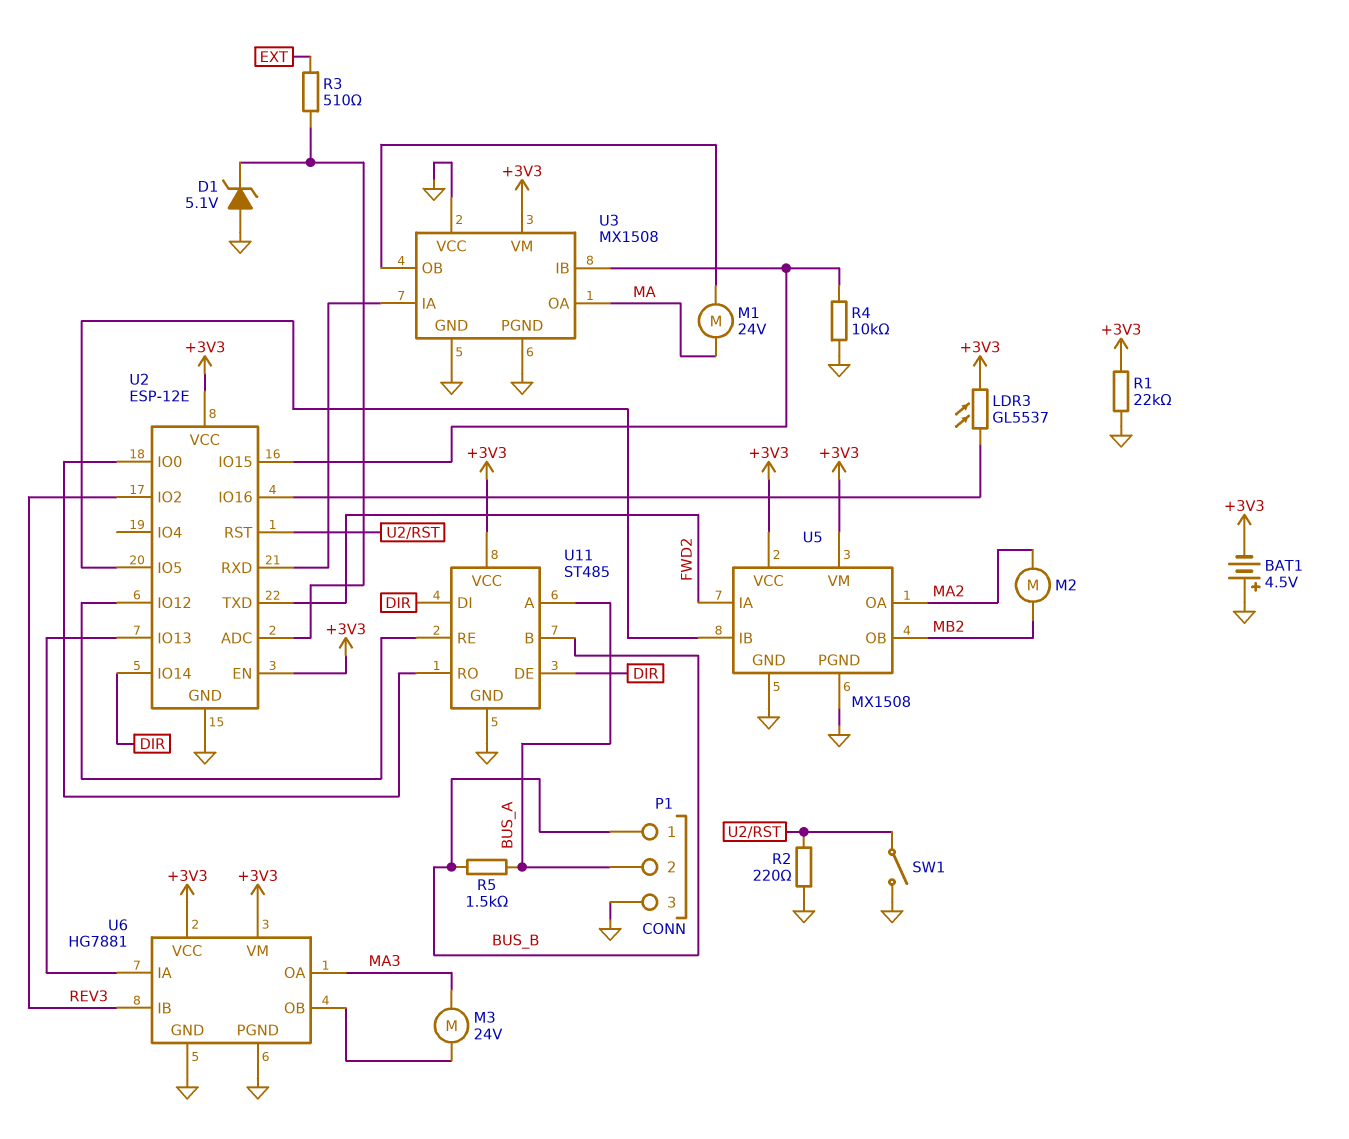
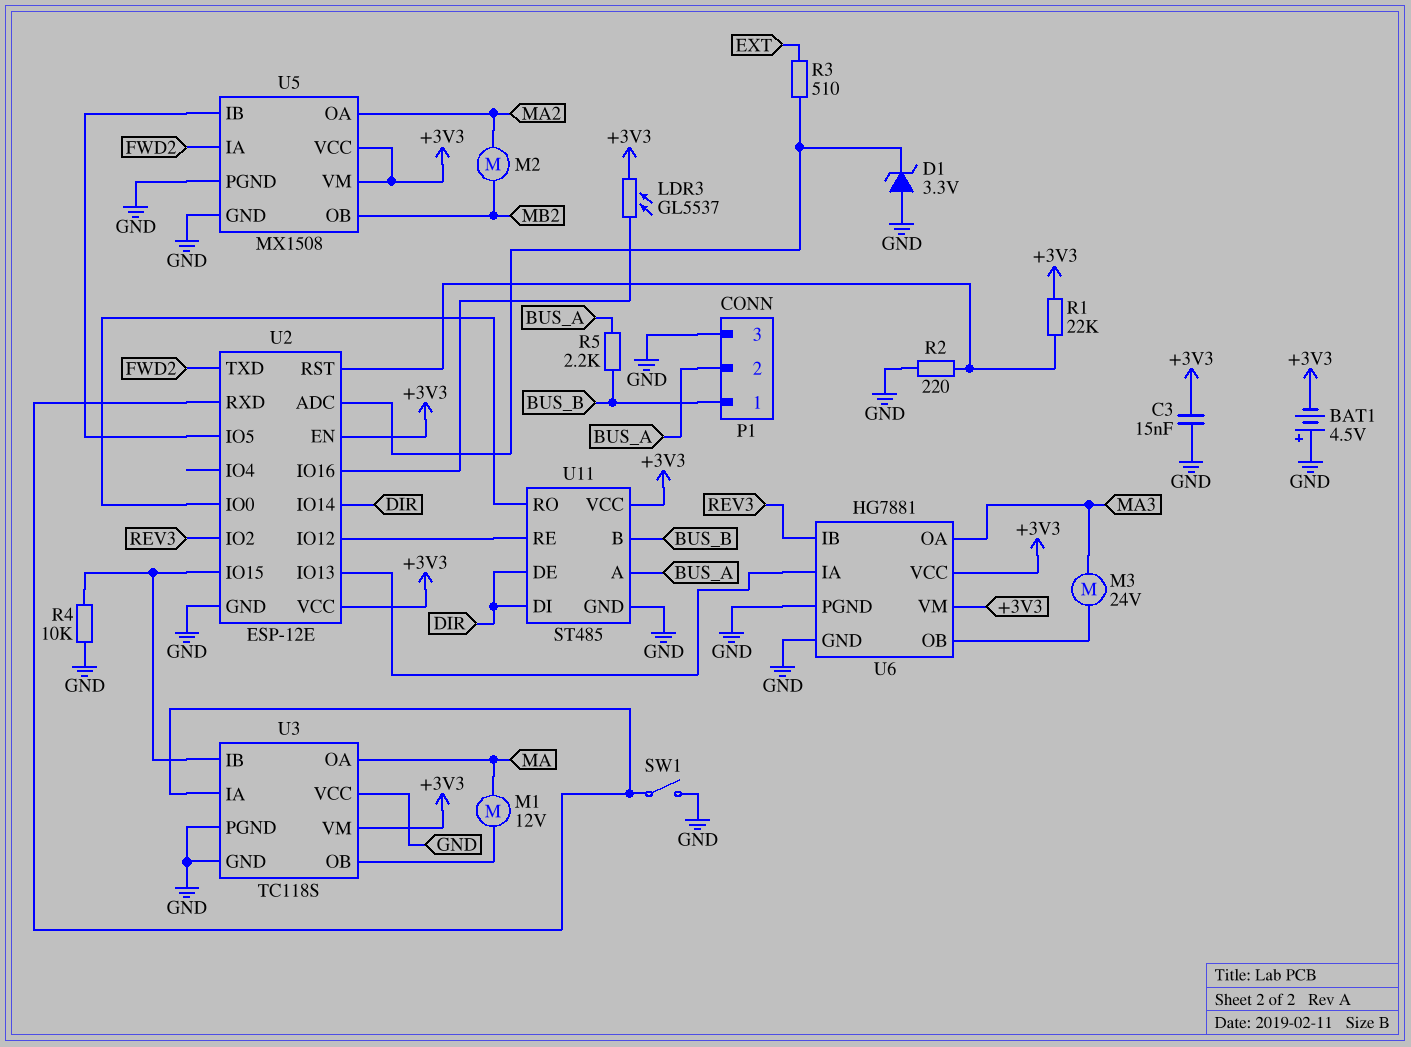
C3: none -> 15nF (+3V3, GND)
D1: zener 5.1V (A GND, K U2/ADC) -> zener 3.3V (A GND, K U2/ADC)
M1: motor 24V (MA, U3/OB) -> motor 12V (MA, U3/OB)
R1: 22k (+3V3, GND) -> 22k (+3V3, U2/RST)
R5: 1.5k (BUS_A, BUS_B) -> 2.2k (BUS_A, BUS_B)
SW1: switch (GND, U2/RST) -> switch (GND, U2/RXD)
U3: MX1508 -> TC118S

